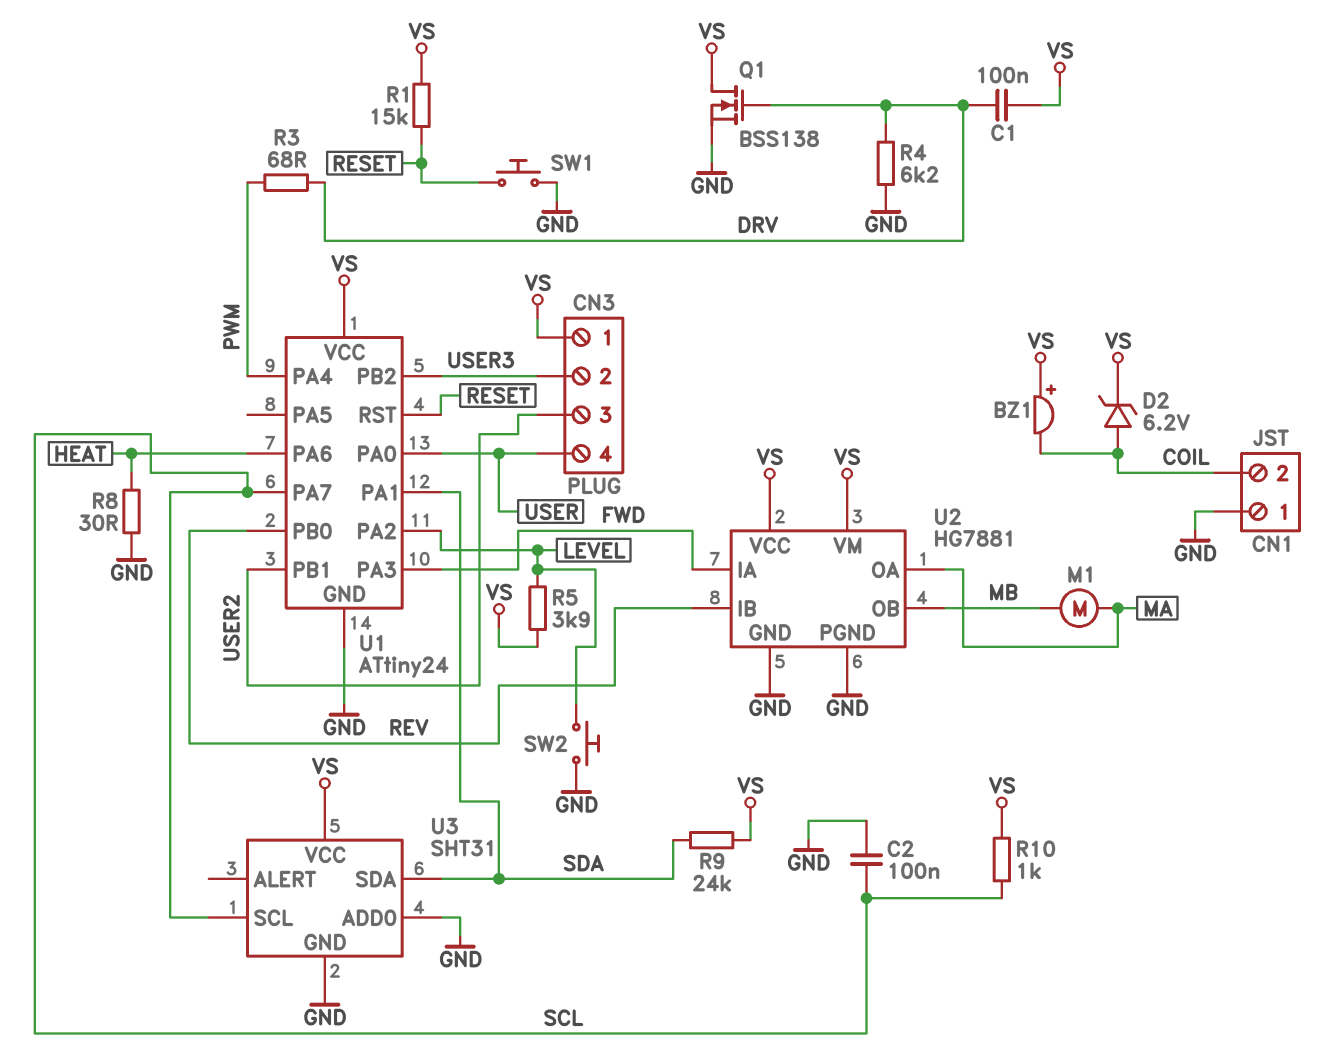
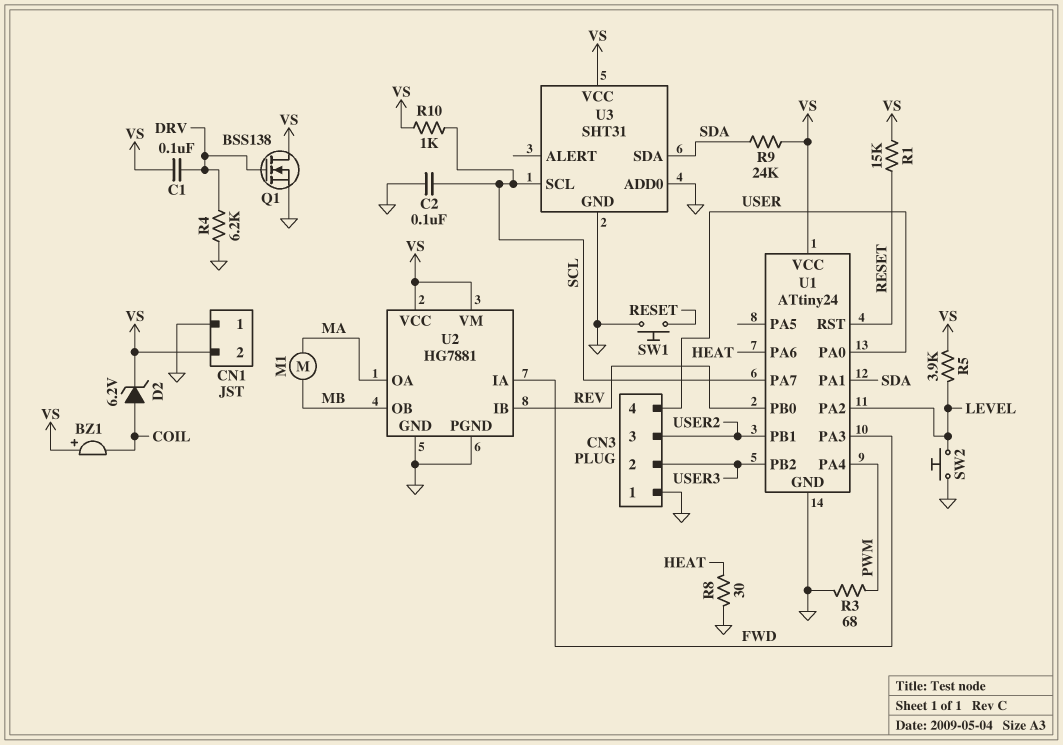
CN1 pin 2: COIL -> VS
CN3 pin 1: VS -> GND
R3: 68 (DRV, PWM) -> 68 (GND, PWM)

